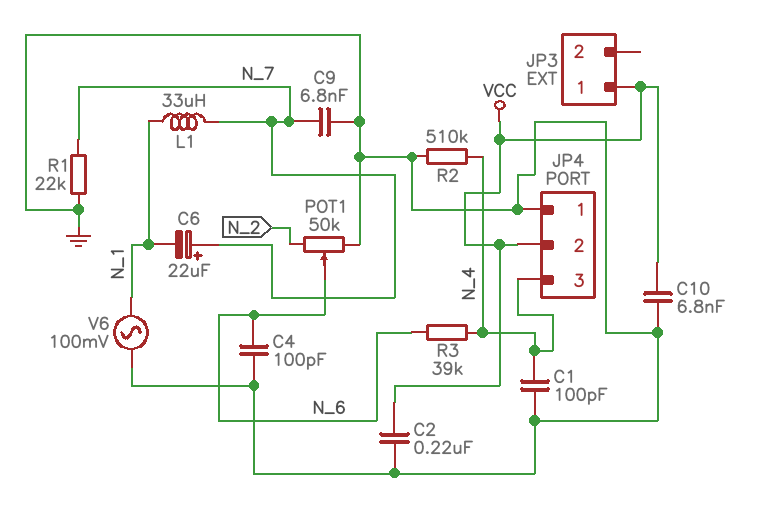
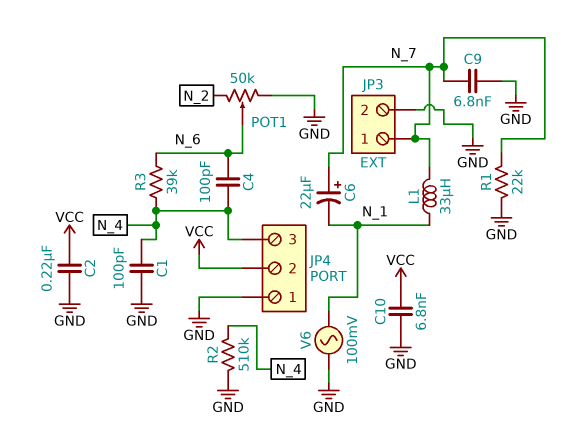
C4: 100pF (GND, N_6) -> 100pF (N_4, N_6)
JP3 pin 1: VCC -> N_7
JP3 pin 2: none -> GND

